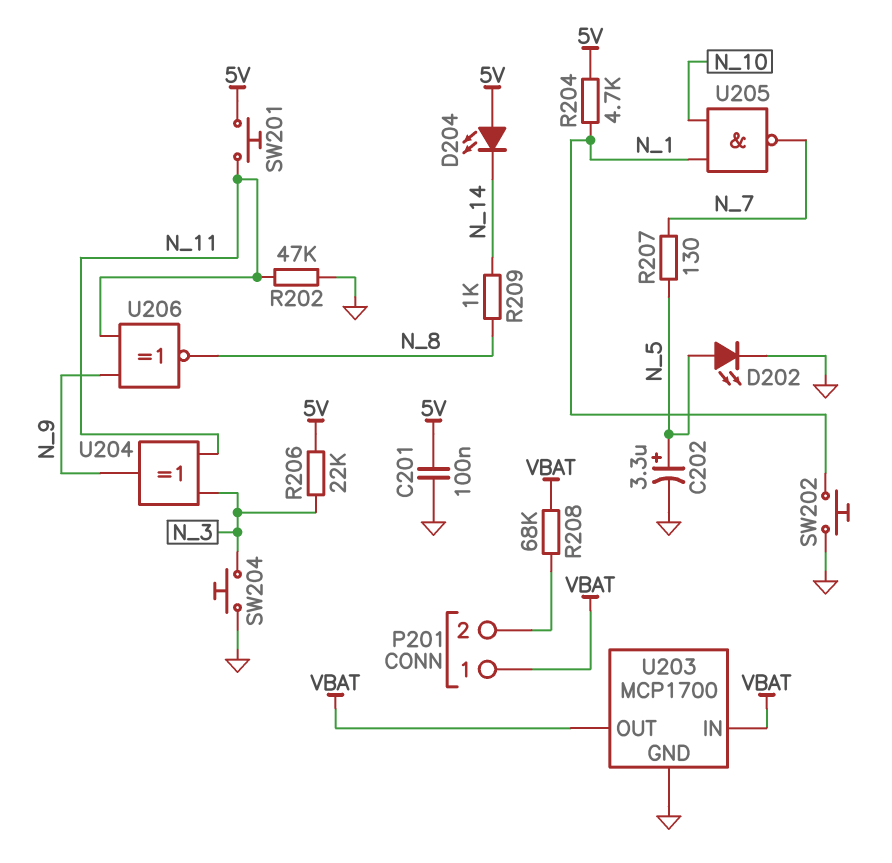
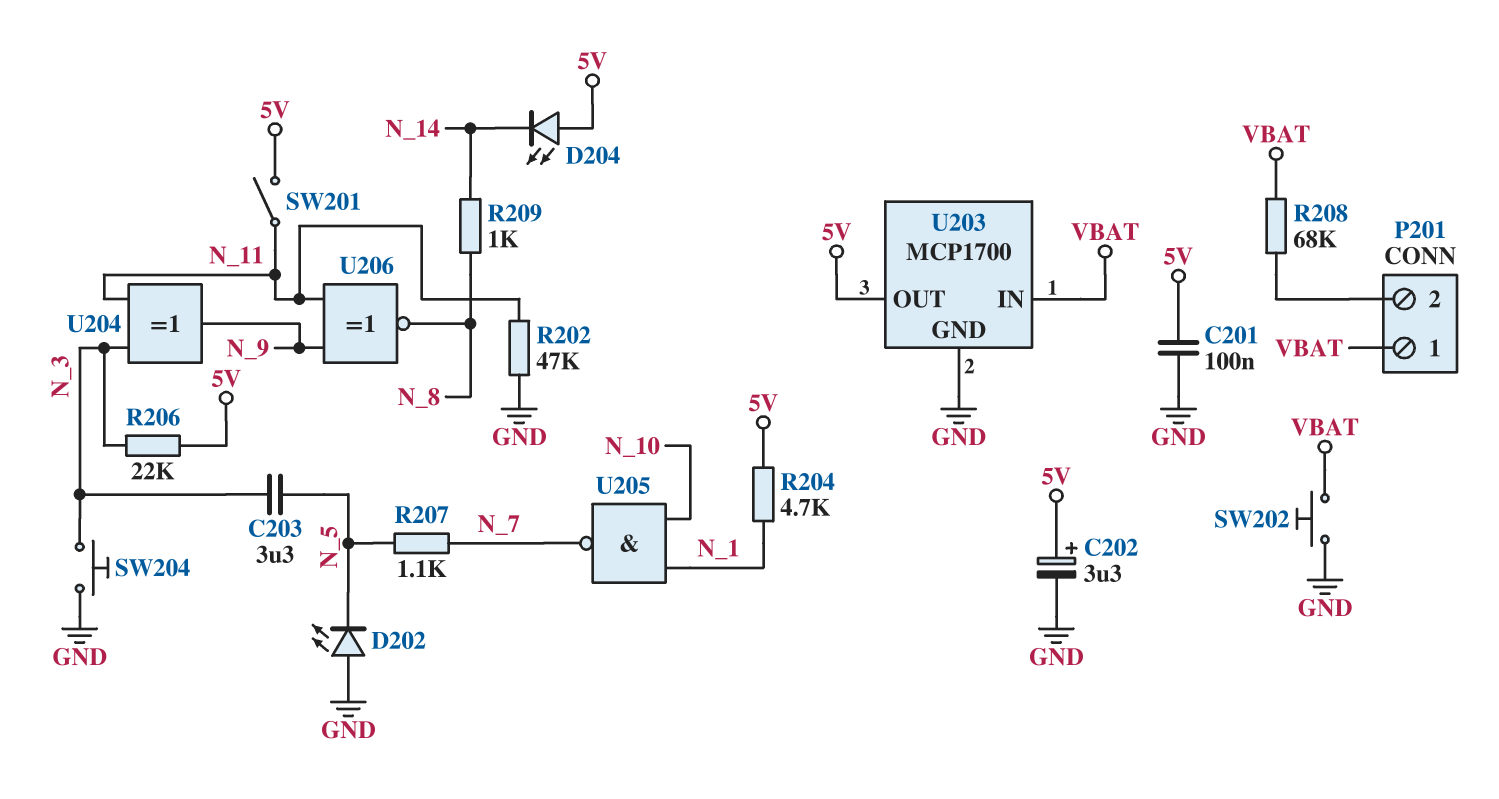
C202: 3.3uF (plus N_5, minus GND) -> 3.3uF (plus 5V, minus GND)
C203: none -> 3.3uF (N_3, N_5)
D202: LED (A N_5, K GND) -> LED (A GND, K N_5)
R207: 130 (N_5, N_7) -> 1.1k (N_5, N_7)
SW201: button (5V, N_11) -> switch (5V, N_11)
SW202: button (GND, N_1) -> button (GND, VBAT)
U203 pin OUT: VBAT -> 5V

